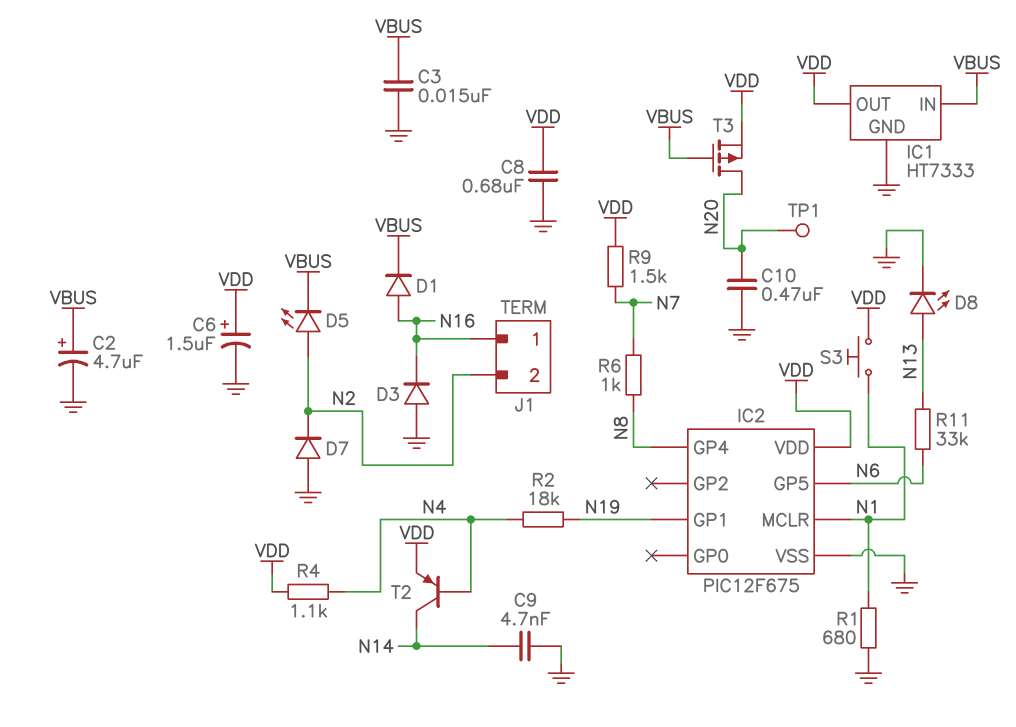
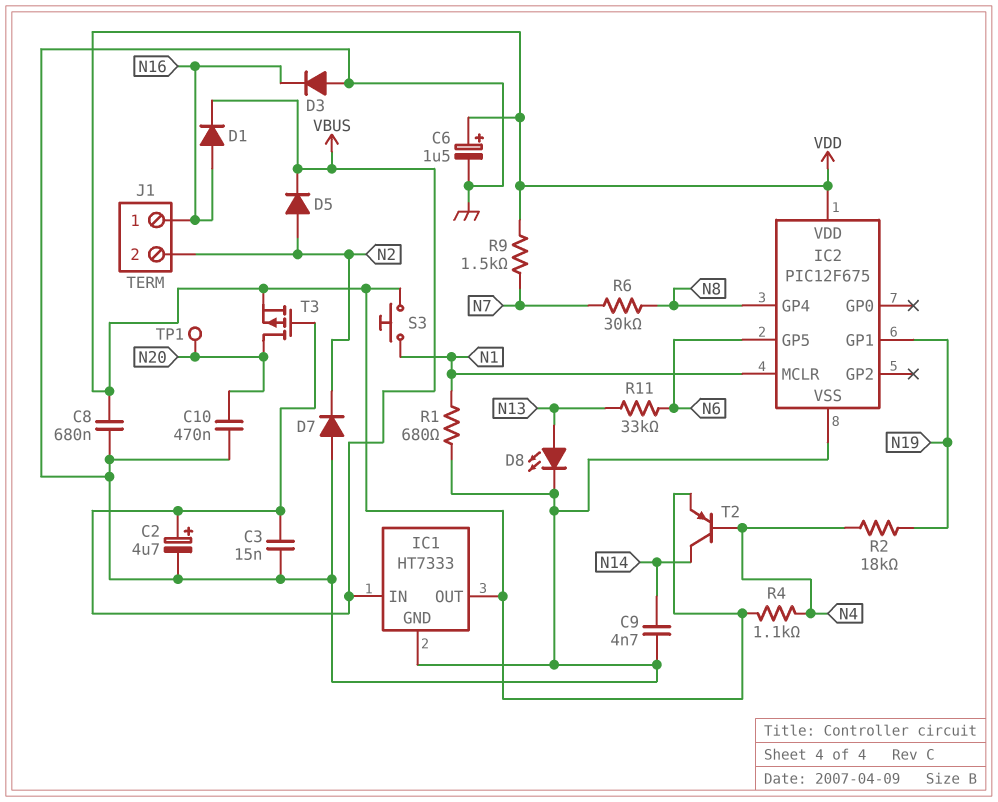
D5: LED (A N2, K VBUS) -> diode (A N2, K VBUS)
R6: 1k (N7, N8) -> 30k (N7, N8)

